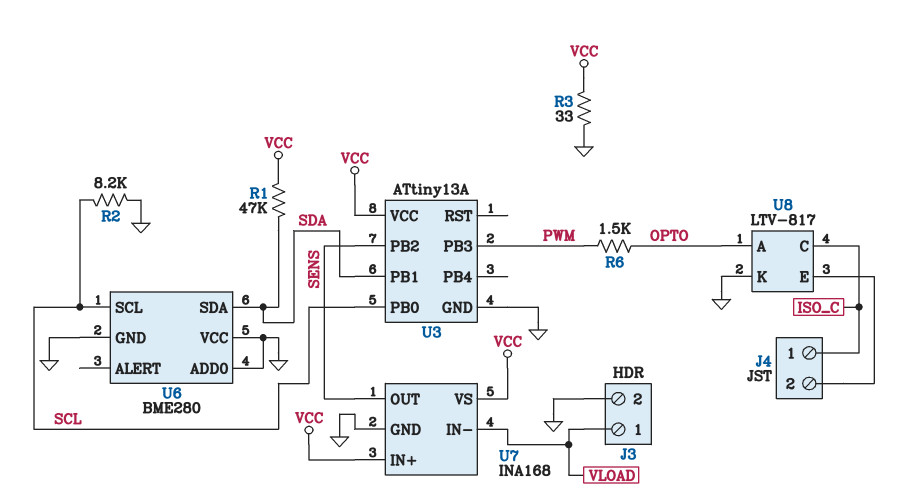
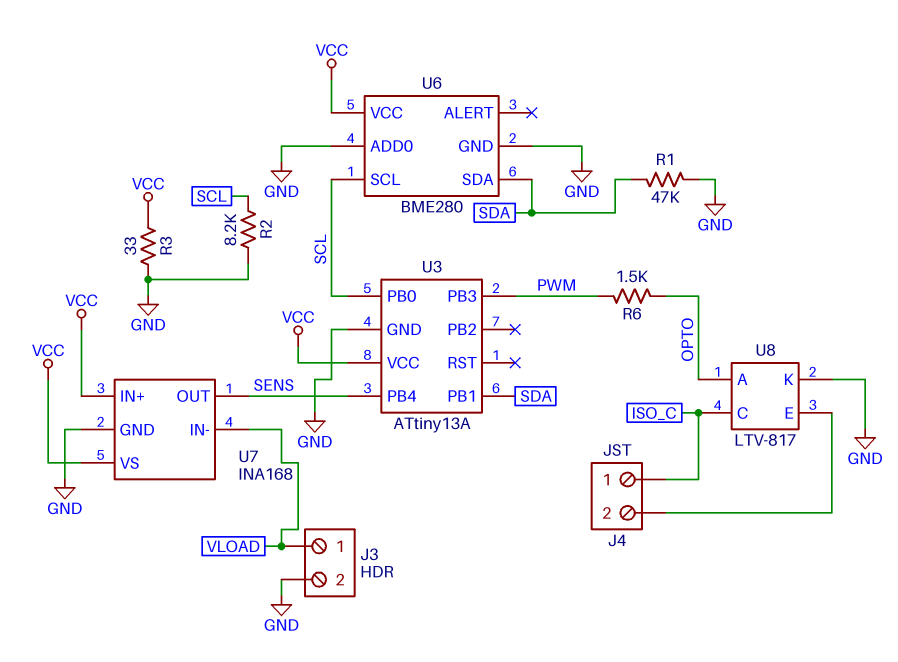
R1: 47k (SDA, VCC) -> 47k (GND, SDA)
U3 pin PB2: SENS -> none
U3 pin PB4: none -> SENS
U6 pin VCC: GND -> VCC

